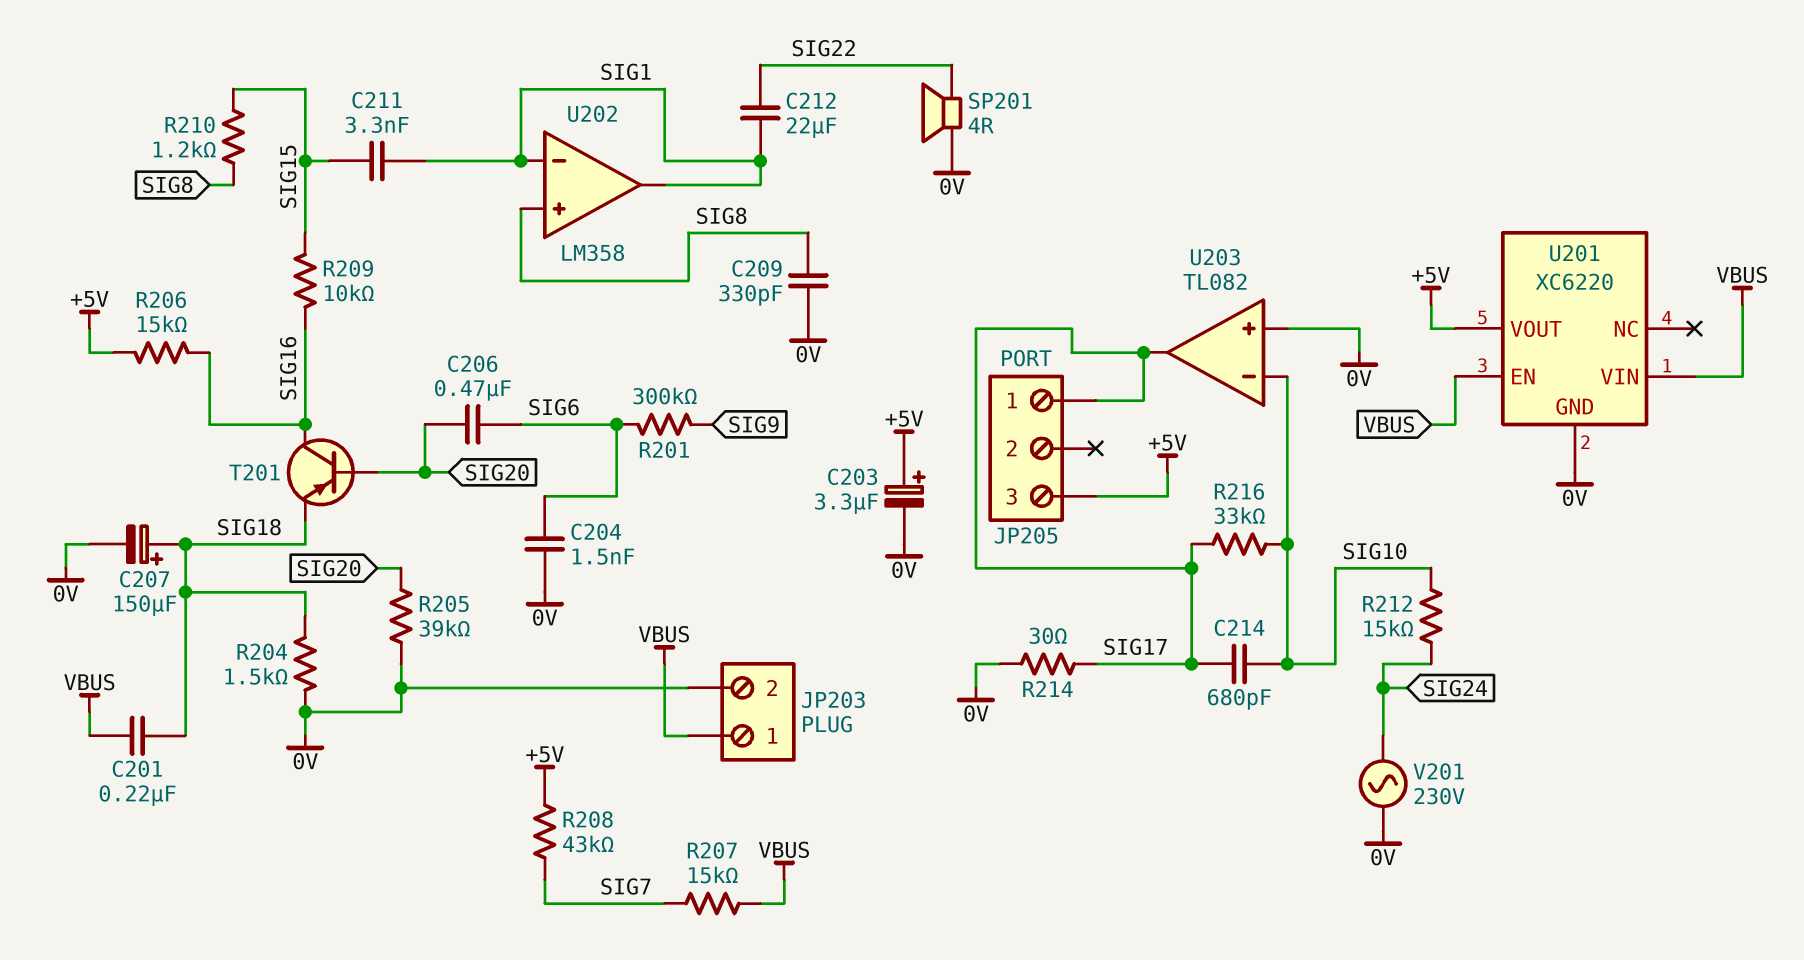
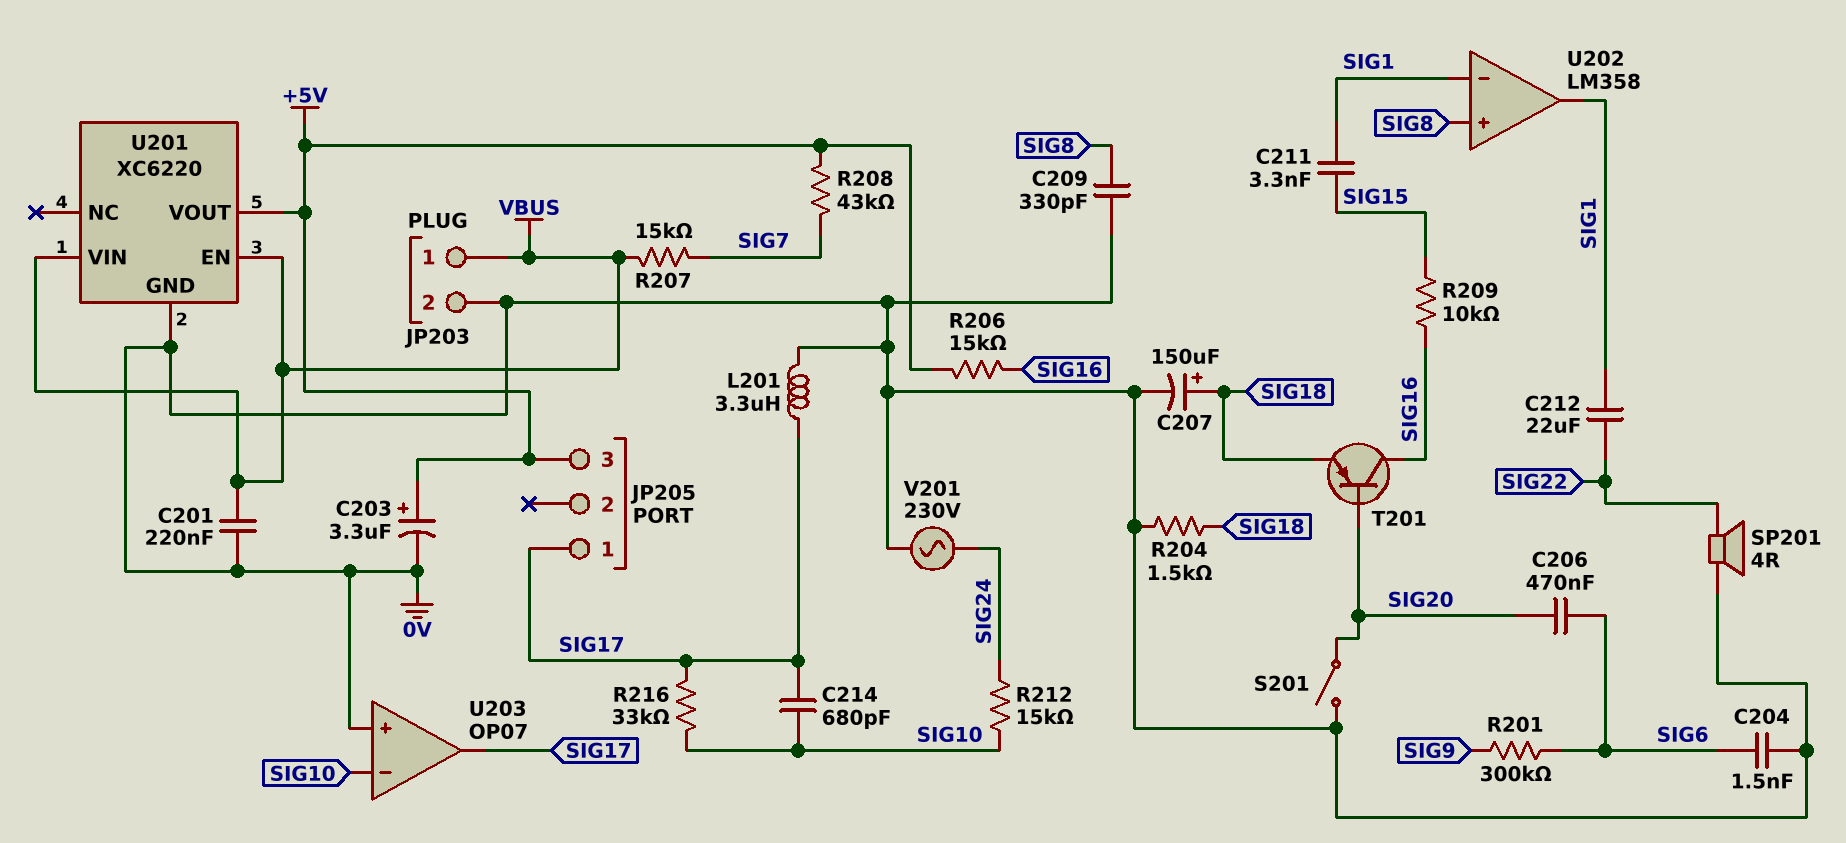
C201: 220nF (SIG18, VBUS) -> 220nF (0V, VBUS)
L201: none -> 3.3uH (0V, SIG17)
R205: 39k (0V, SIG20) -> none
R210: 1.2k (SIG8, SIG15) -> none
R214: 30 (0V, SIG17) -> none
S201: none -> switch (0V, SIG20)
U203: TL082 -> OP07

